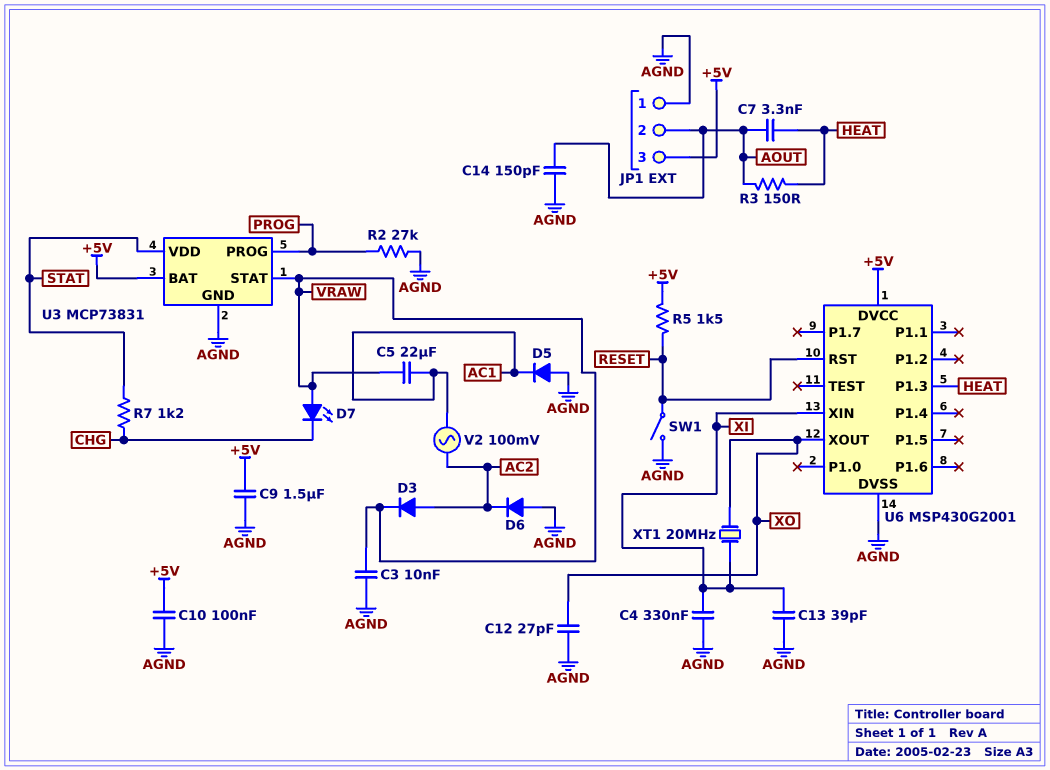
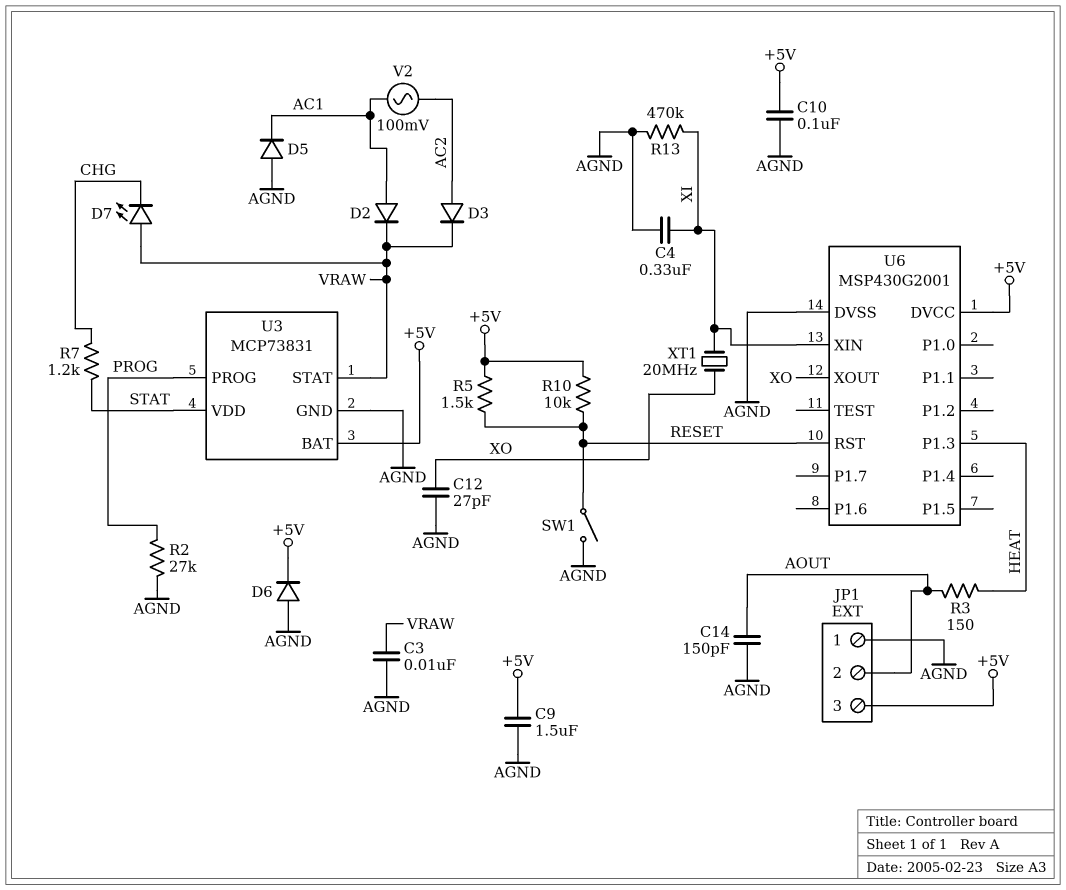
C5: 22uF (AC1, VRAW) -> none
C7: 3.3nF (AOUT, HEAT) -> none
C13: 39pF (AGND, XI) -> none
D2: none -> diode (A AC1, K VRAW)
D6: diode (A AGND, K AC2) -> diode (A AGND, K +5V)
R10: none -> 10k (+5V, RESET)
R13: none -> 470k (AGND, XI)

